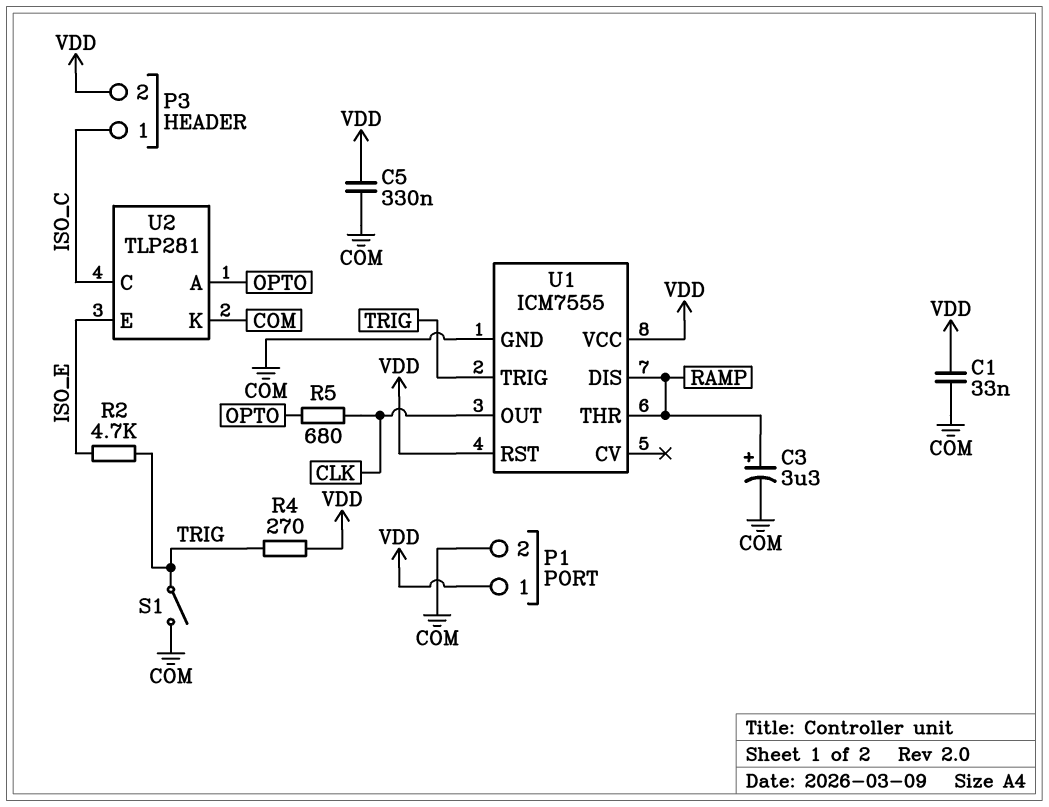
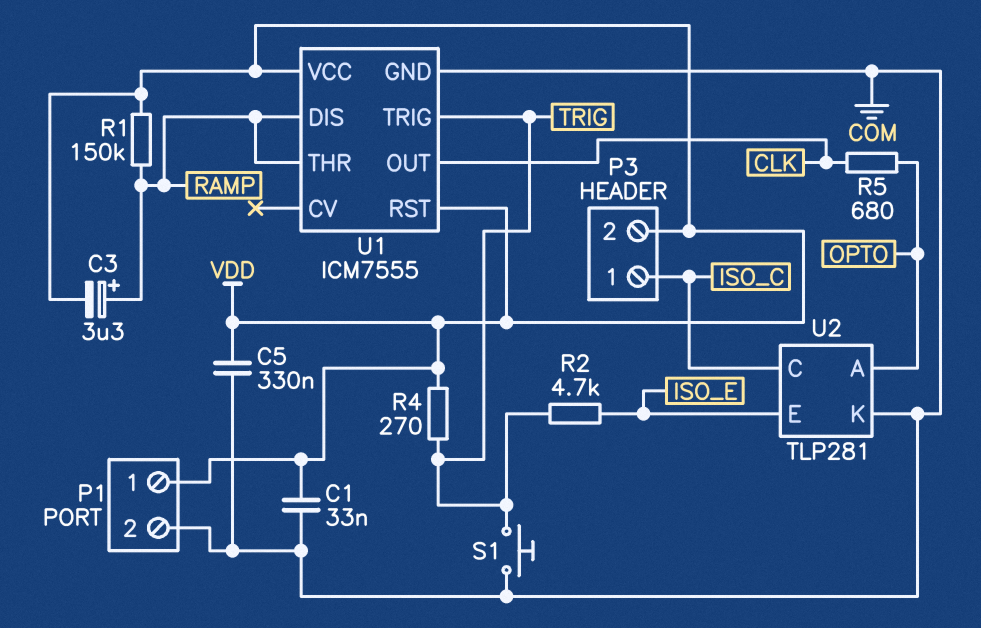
C3: 3.3uF (plus RAMP, minus COM) -> 3.3uF (plus RAMP, minus VDD)
R1: none -> 150k (RAMP, VDD)
S1: switch (COM, TRIG) -> button (COM, TRIG)

